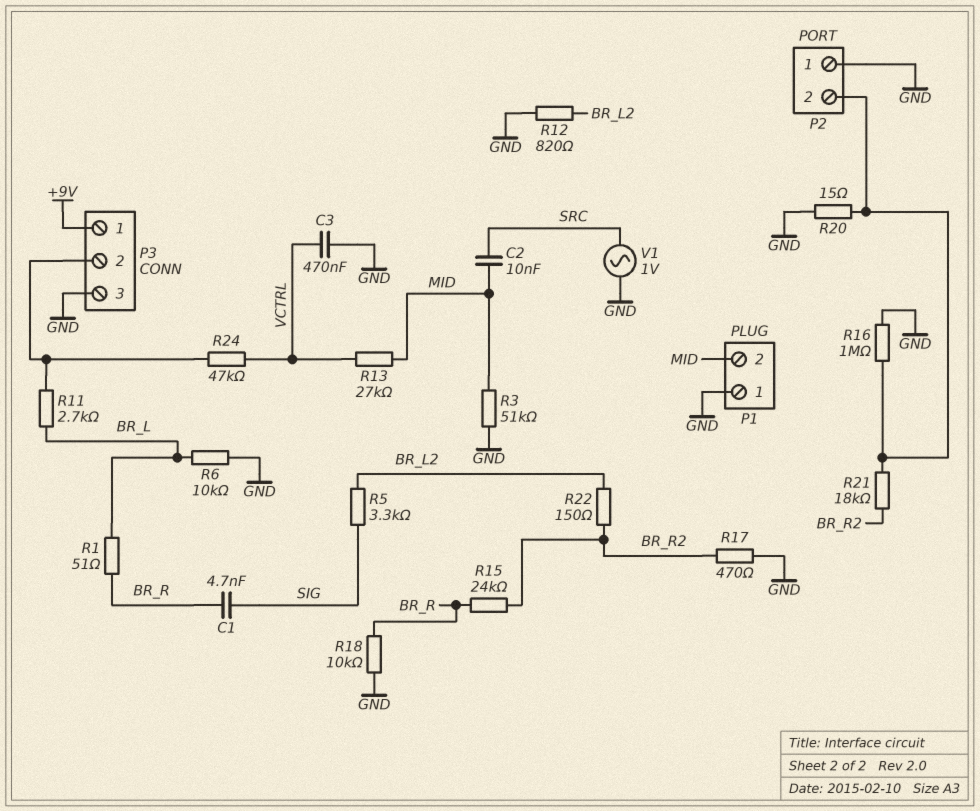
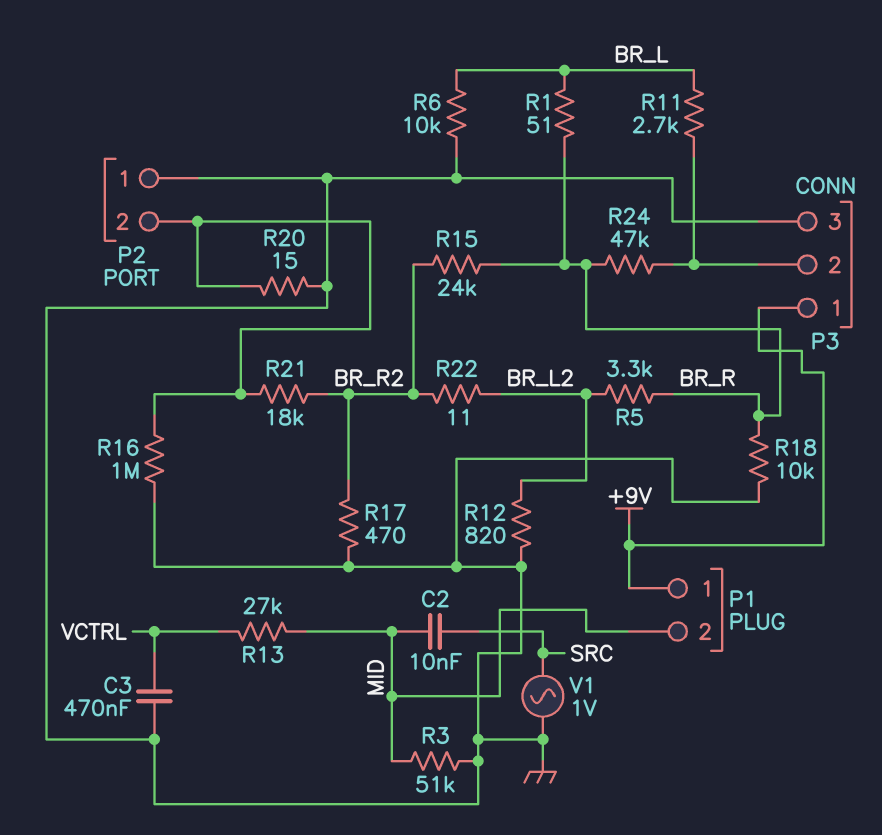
C1: 4.7nF (BR_R, SIG) -> none
P1 pin 1: GND -> +9V
R5: 3.3k (BR_L2, SIG) -> 3.3k (BR_L2, BR_R)
R22: 150 (BR_L2, BR_R2) -> 11 (BR_L2, BR_R2)
R24: 47k (P3/2, VCTRL) -> 47k (BR_R, P3/2)

